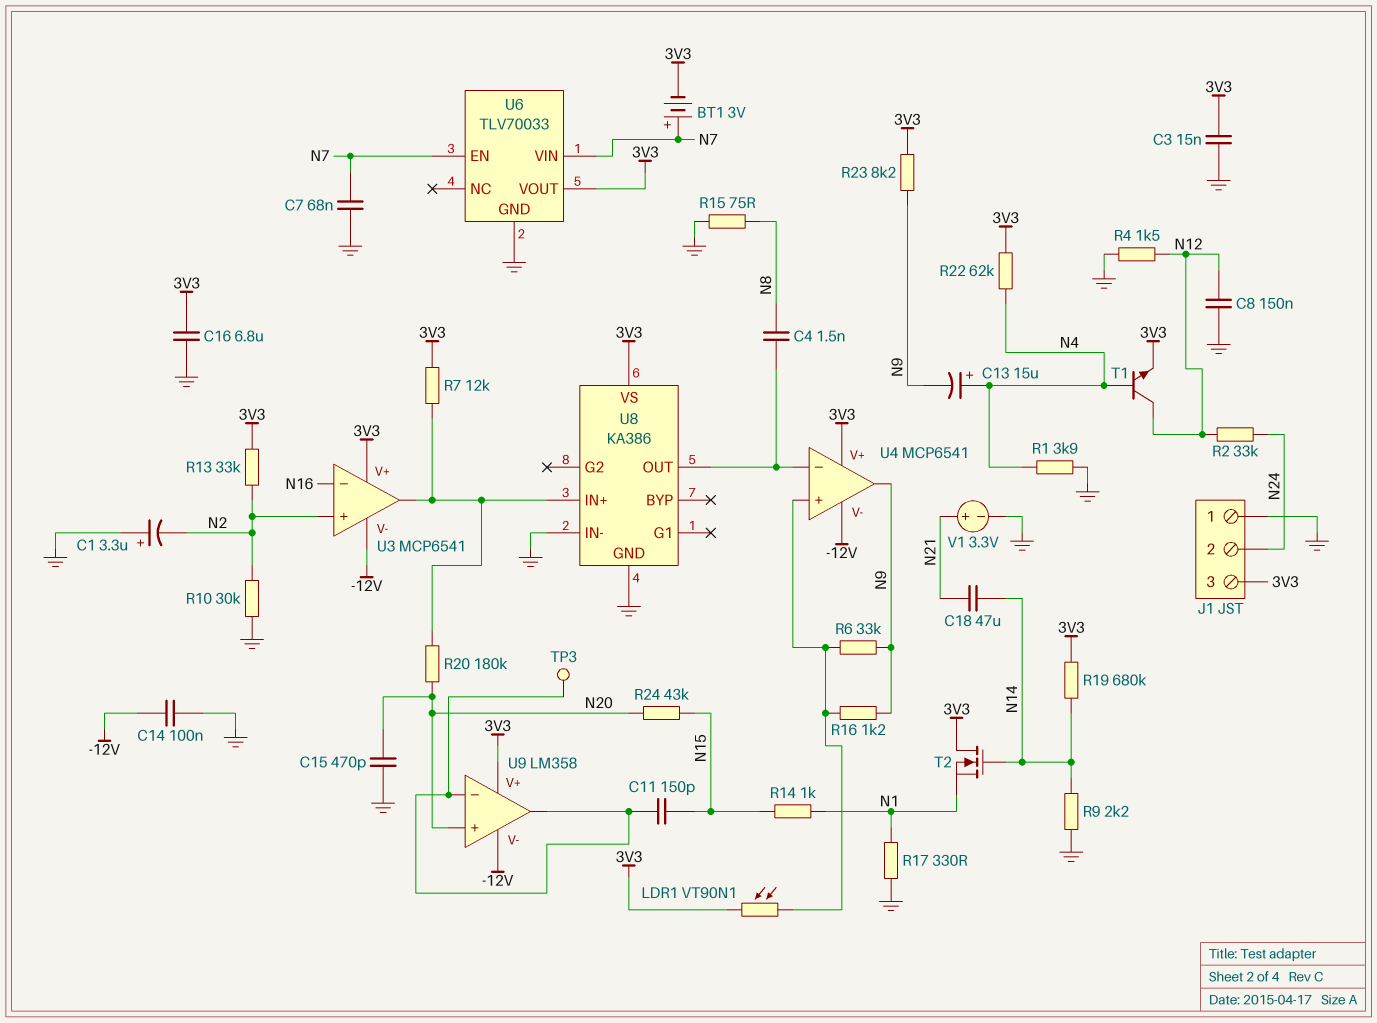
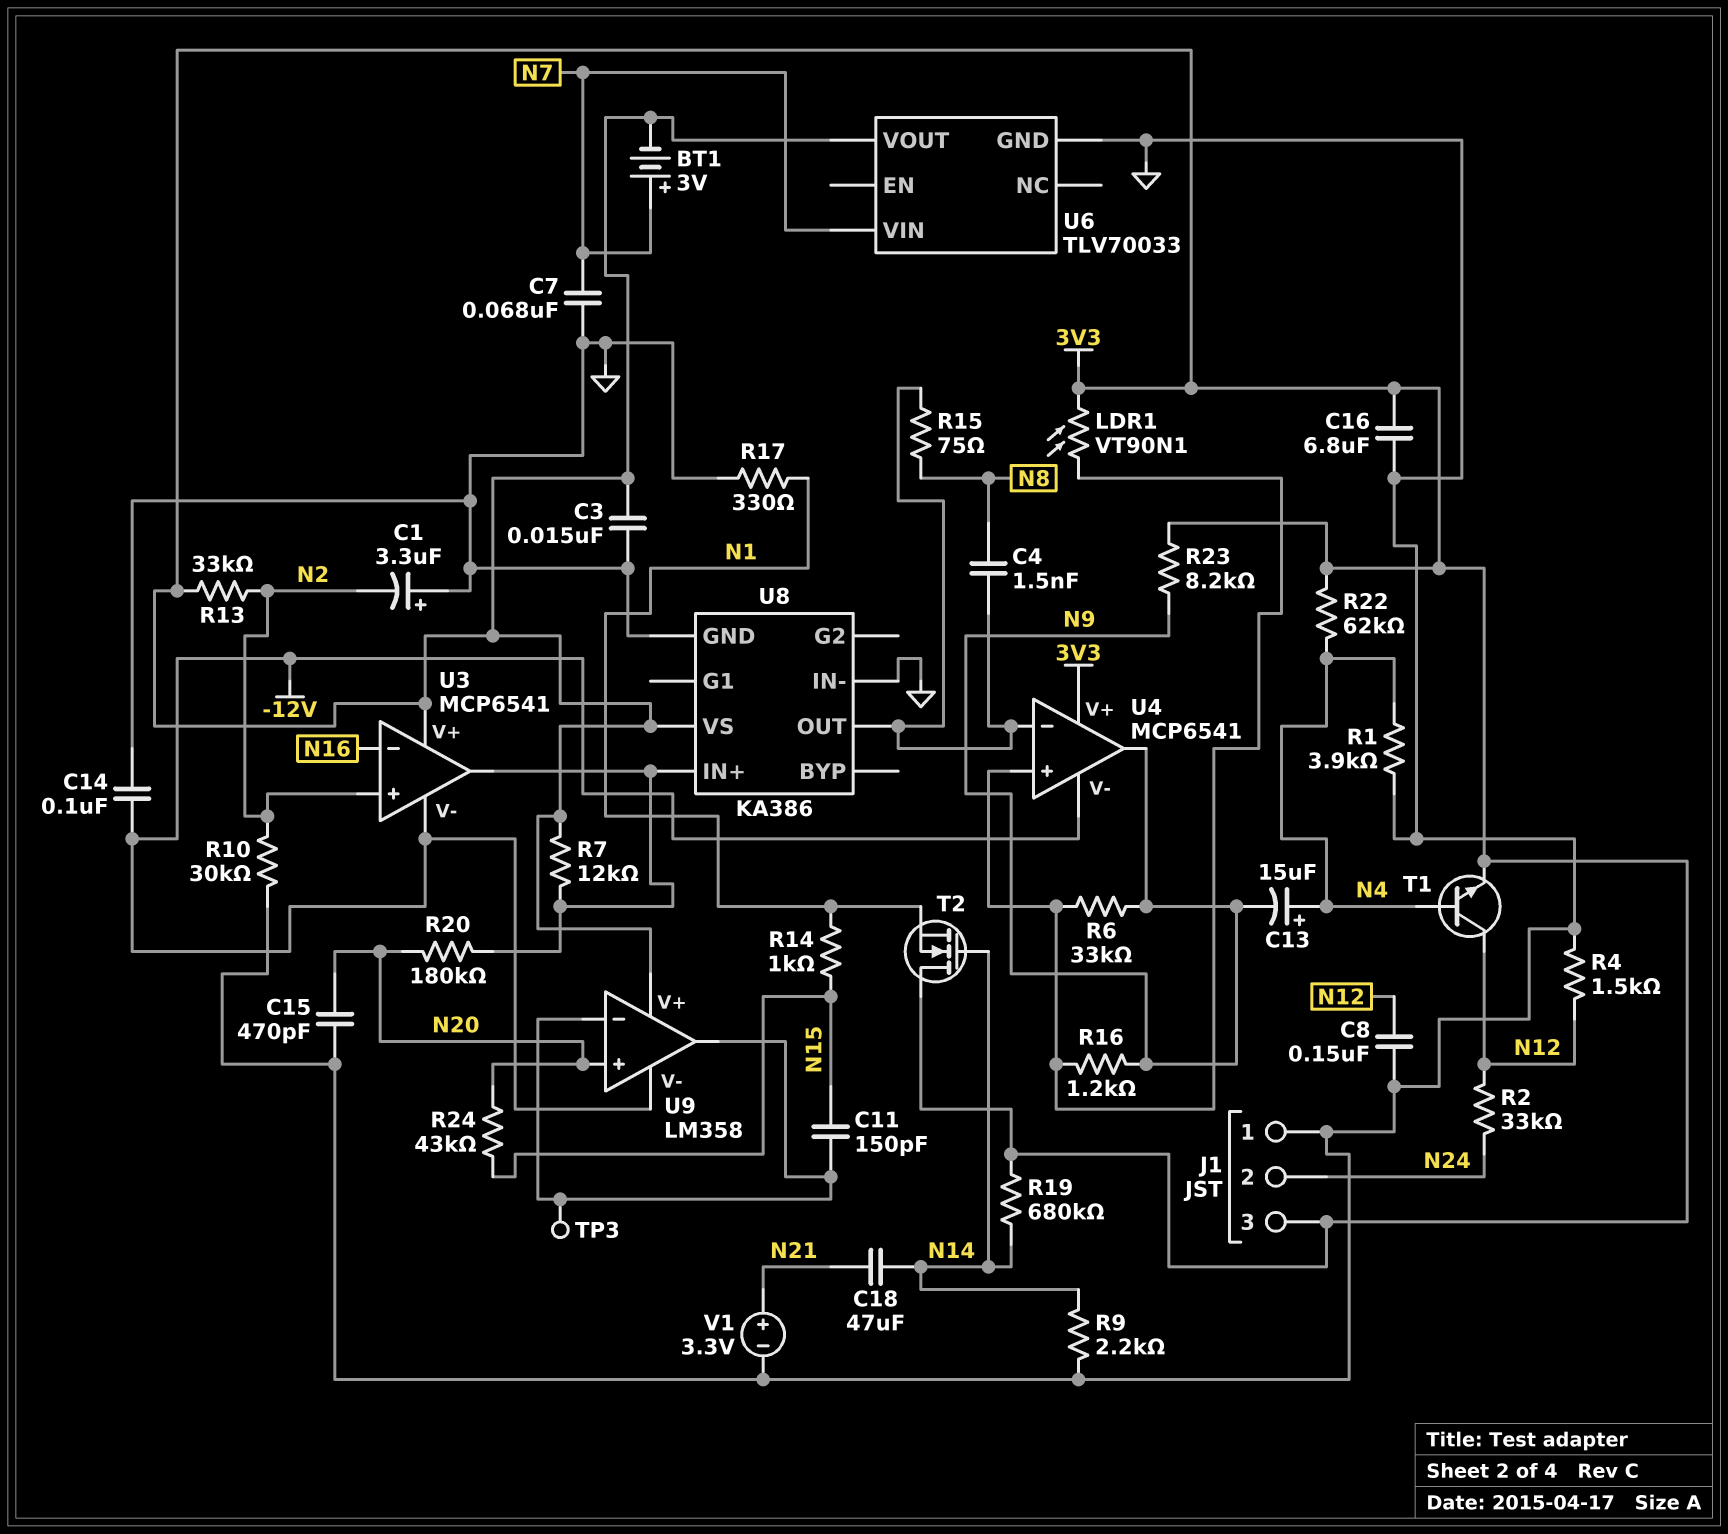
R15: 75 (GND, N8) -> 75 (N8, U4/in-)
U6 pin EN: N7 -> none

